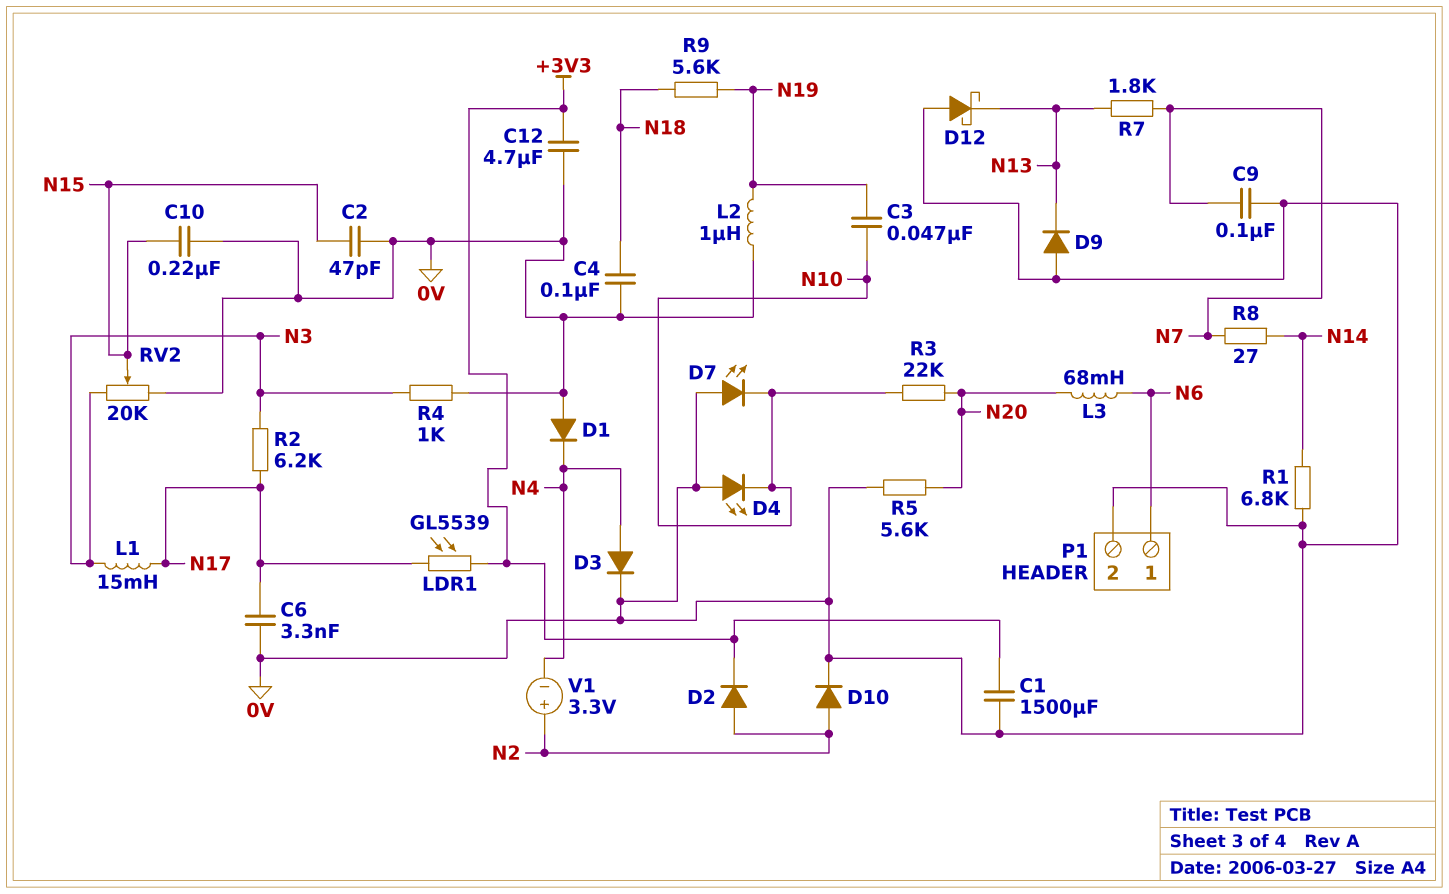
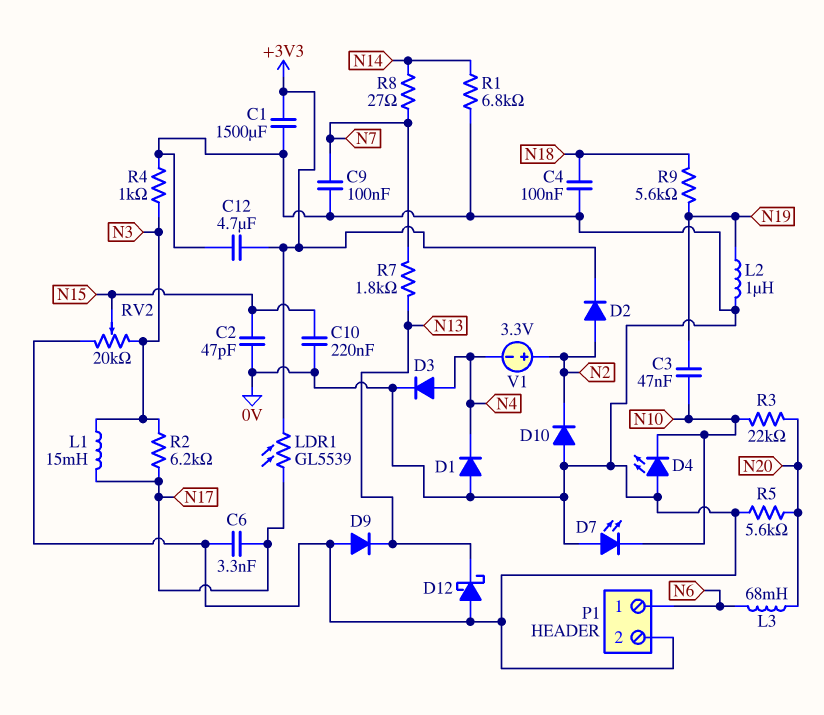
D10: diode (A N2, K 0V) -> diode (A 0V, K N2)

